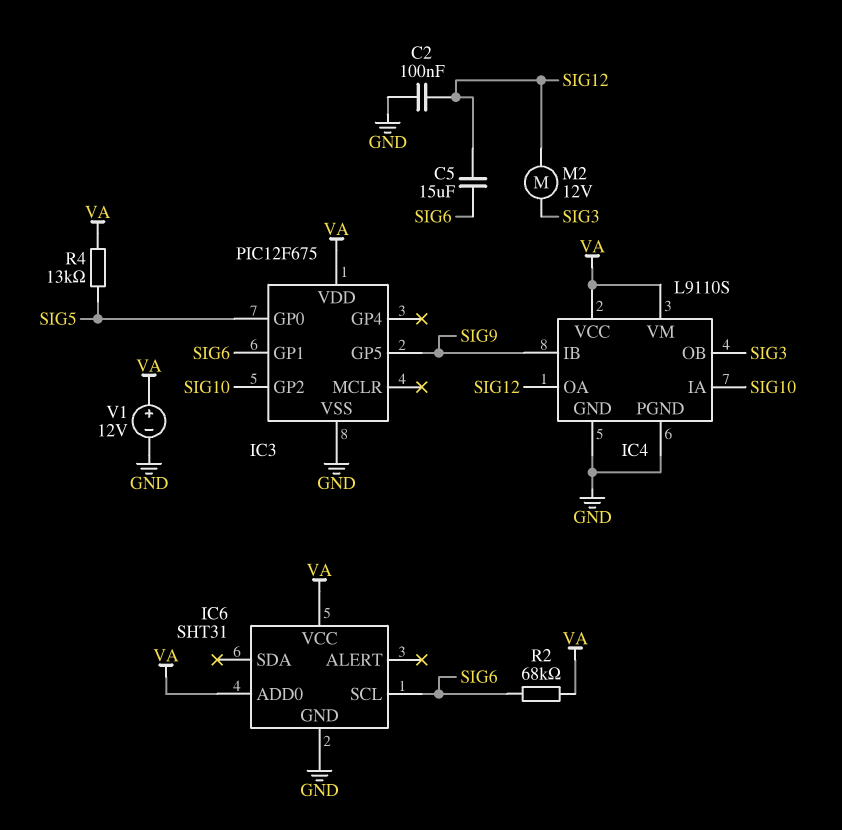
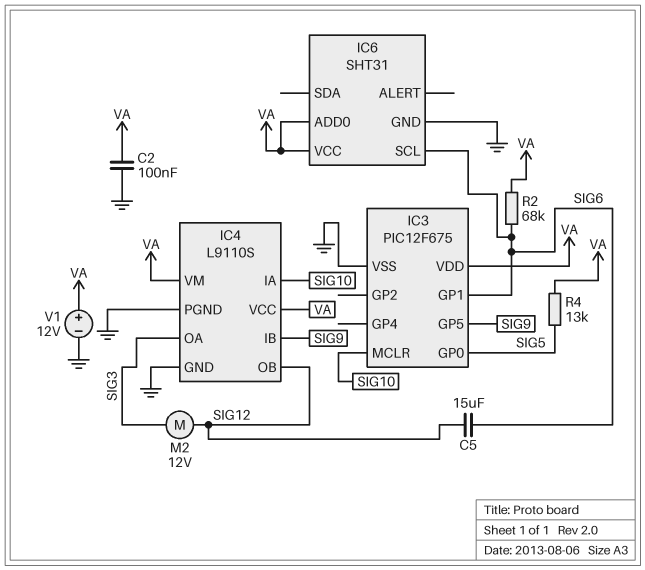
C2: 100nF (GND, SIG12) -> 100nF (GND, VA)
IC3 pin GP2: SIG10 -> none
IC3 pin MCLR: none -> SIG10
IC4 pin OA: SIG12 -> SIG3
IC4 pin OB: SIG3 -> SIG12

